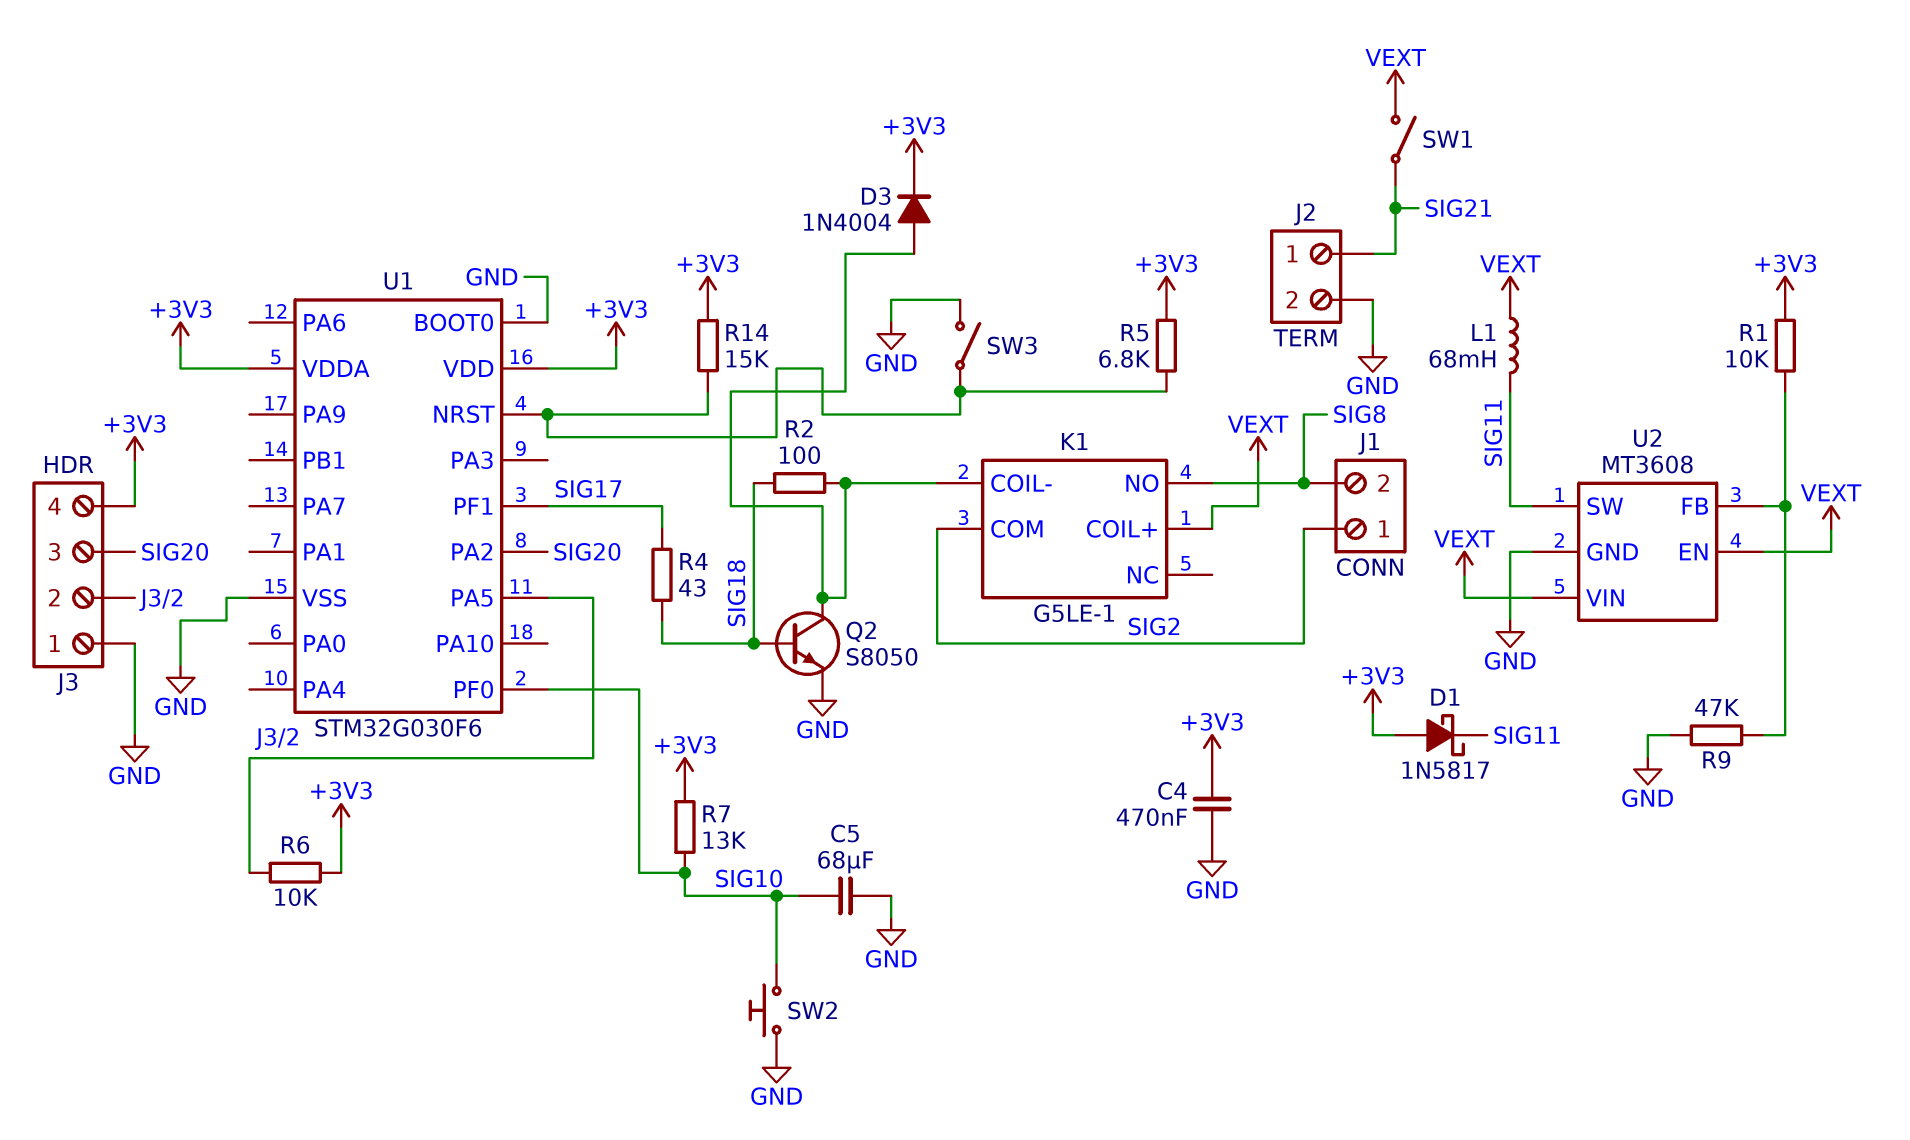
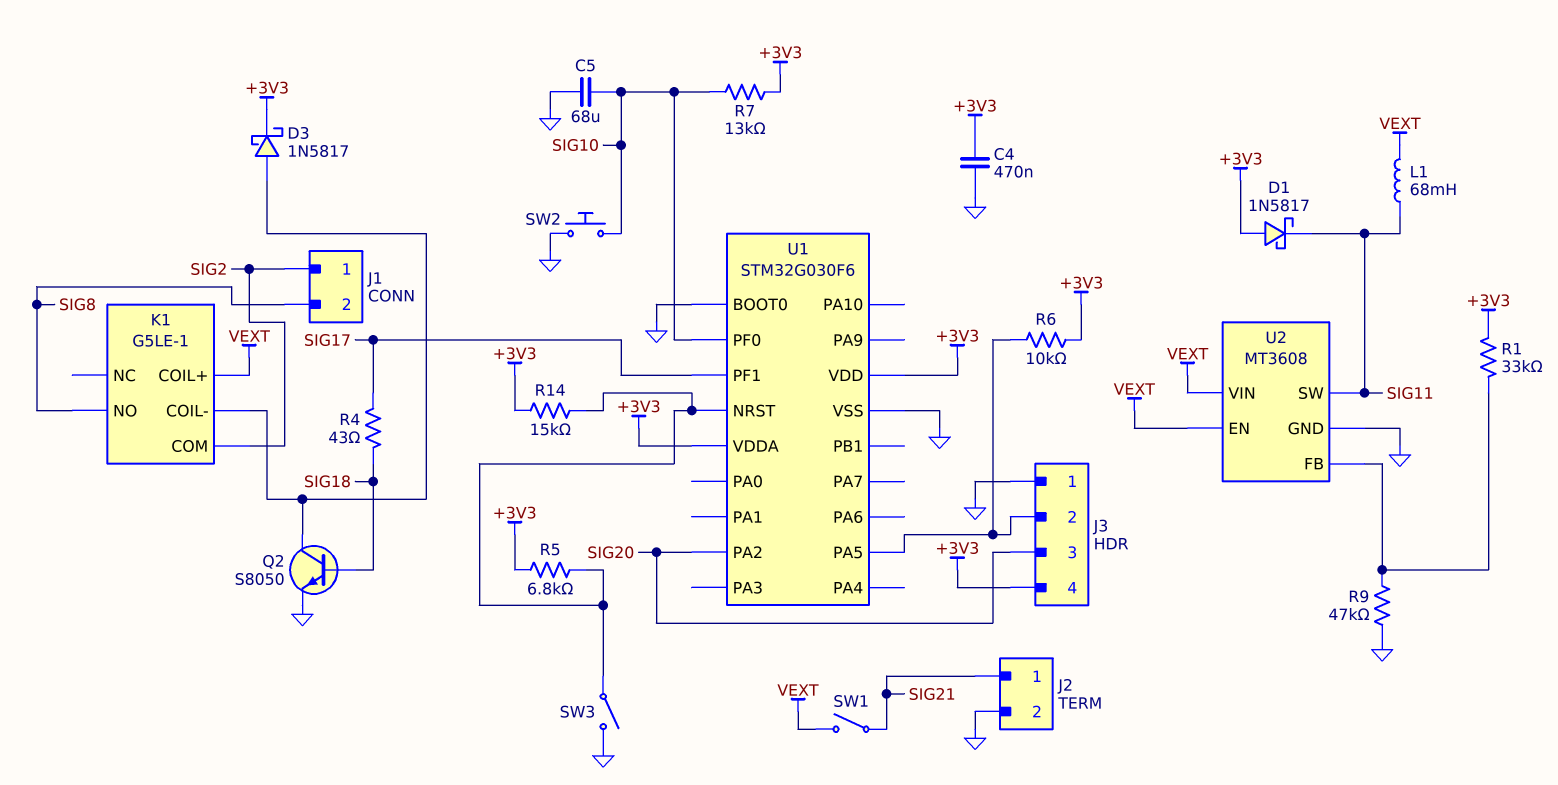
D3: diode 1N4004 (A K1/COIL-, K +3V3) -> schottky 1N5817 (A K1/COIL-, K +3V3)
R1: 10k (+3V3, U2/FB) -> 33k (+3V3, U2/FB)
R2: 100 (K1/COIL-, SIG18) -> none

